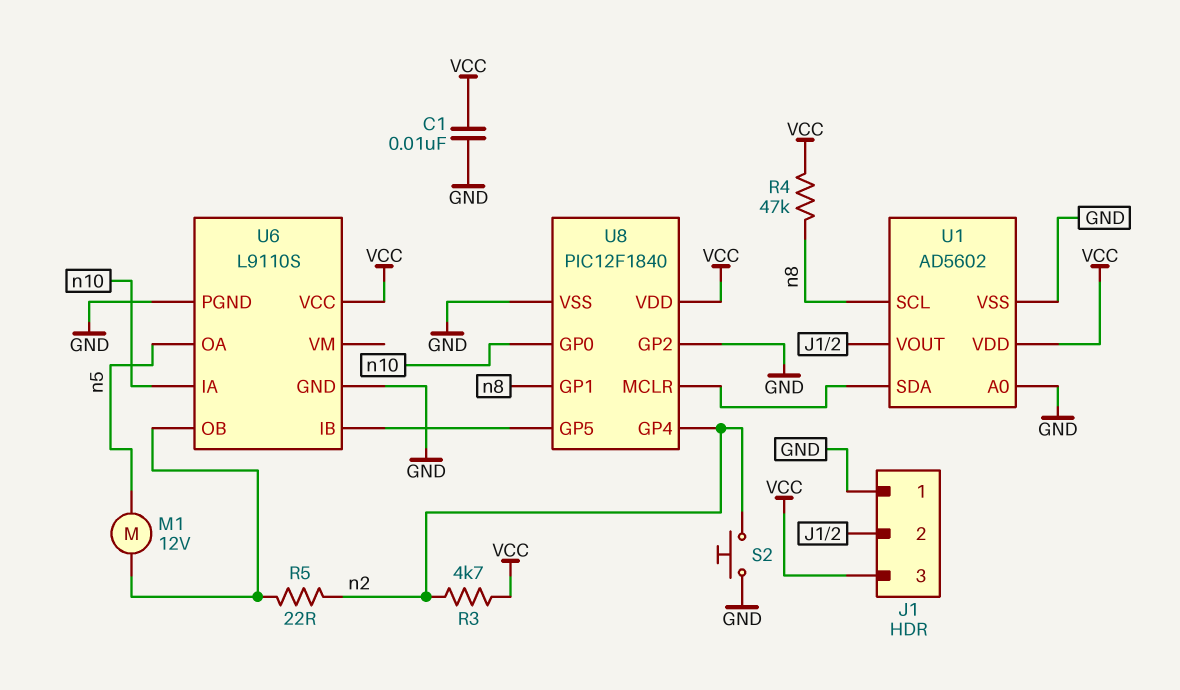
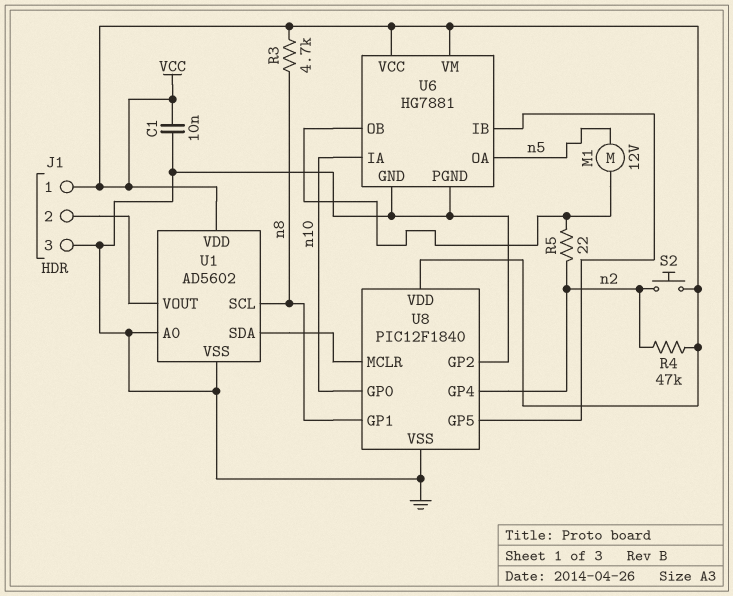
J1 pin 1: GND -> VCC
J1 pin 3: VCC -> GND
R3: 4.7k (VCC, n2) -> 4.7k (VCC, n8)
R4: 47k (VCC, n8) -> 47k (VCC, n2)
S2: button (GND, n2) -> button (VCC, n2)
U6: L9110S -> HG7881
U6 pin VM: none -> VCC

